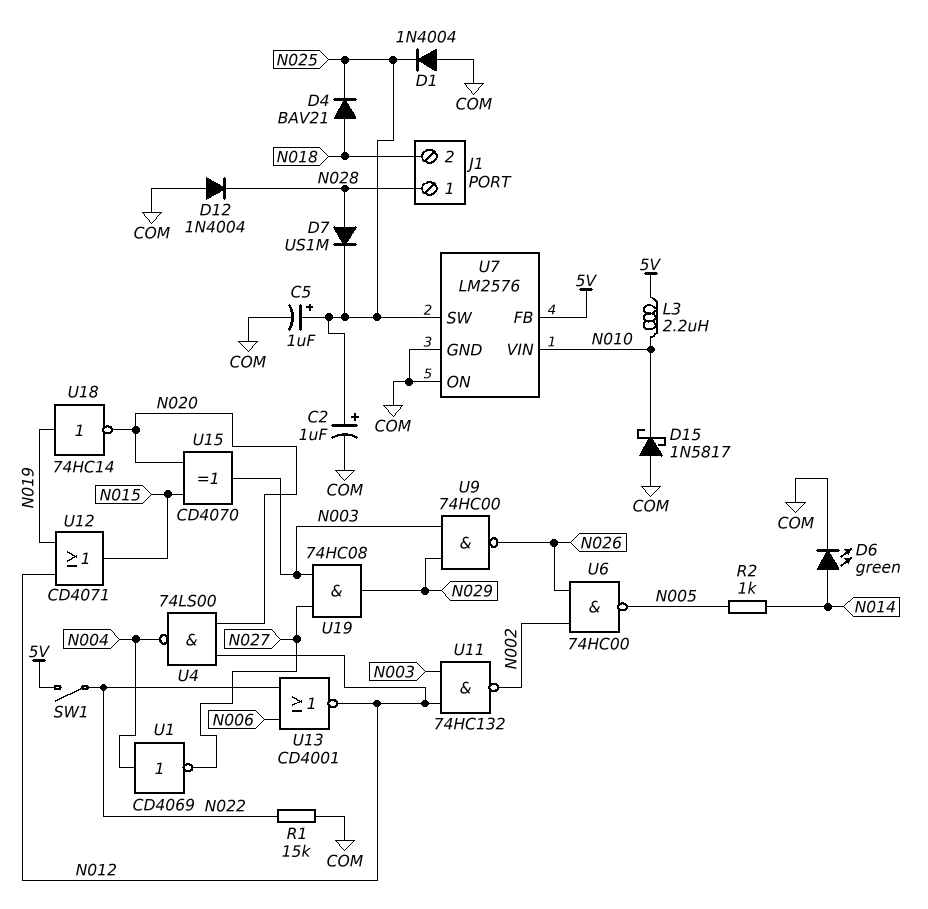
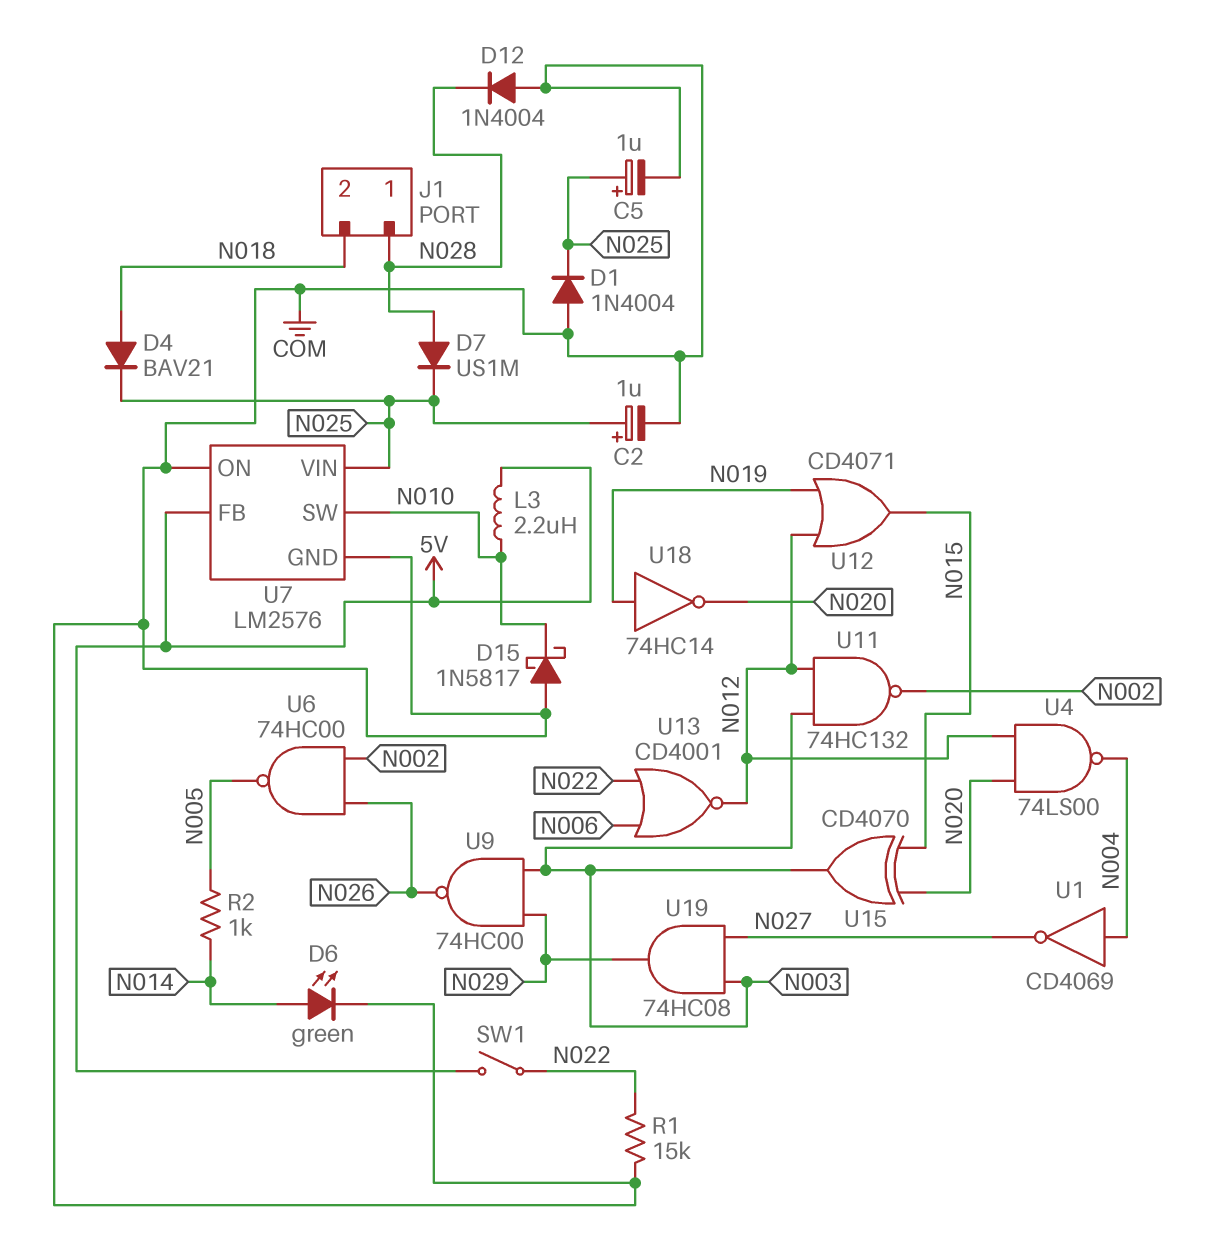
U7 pin SW: N025 -> N010
U7 pin VIN: N010 -> N025

